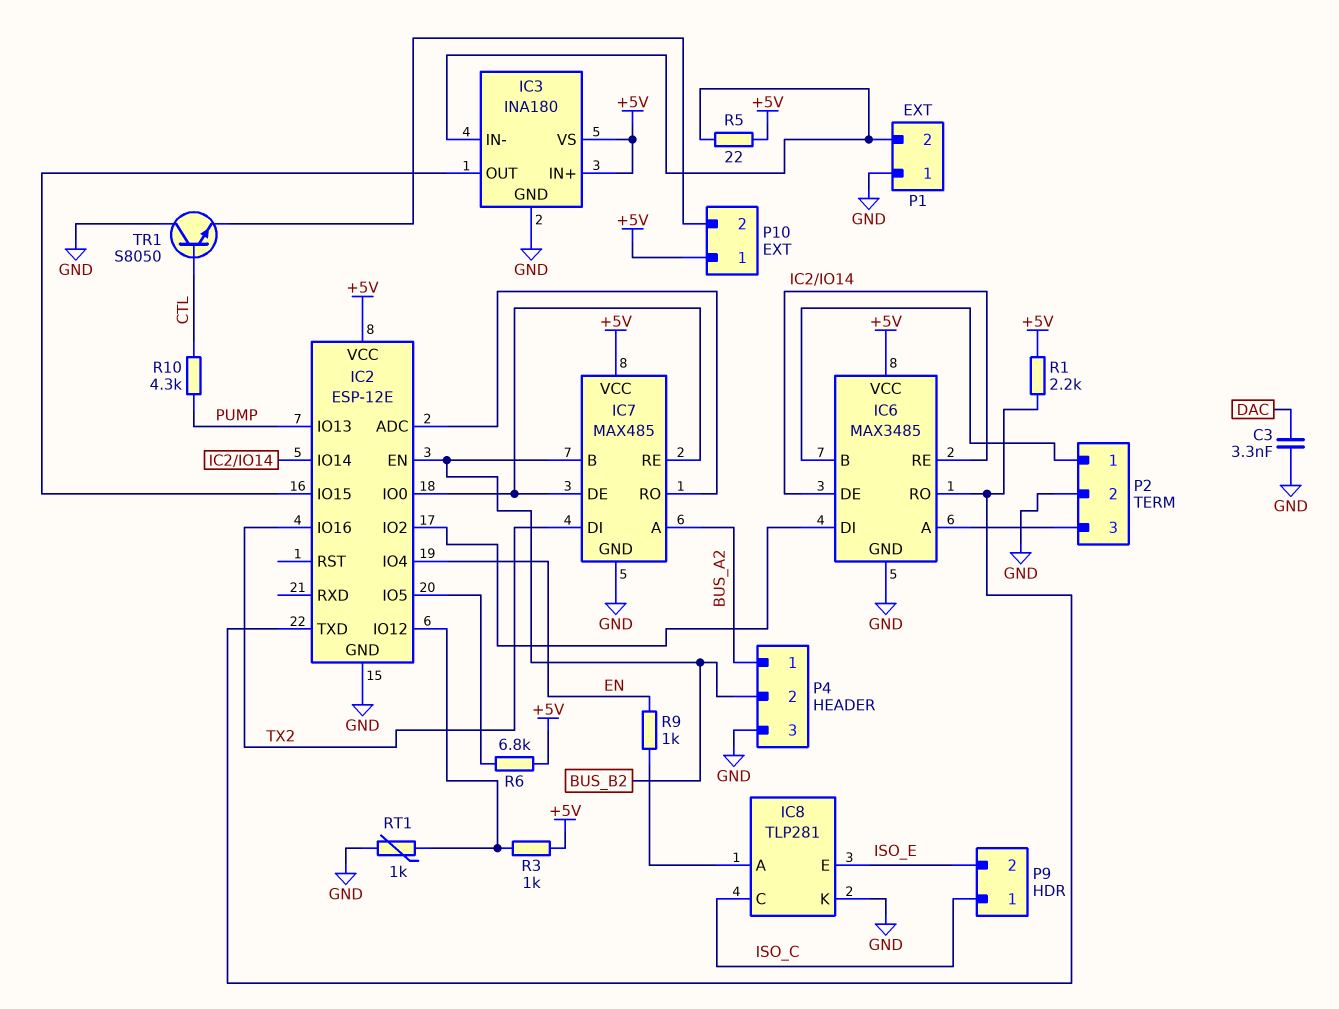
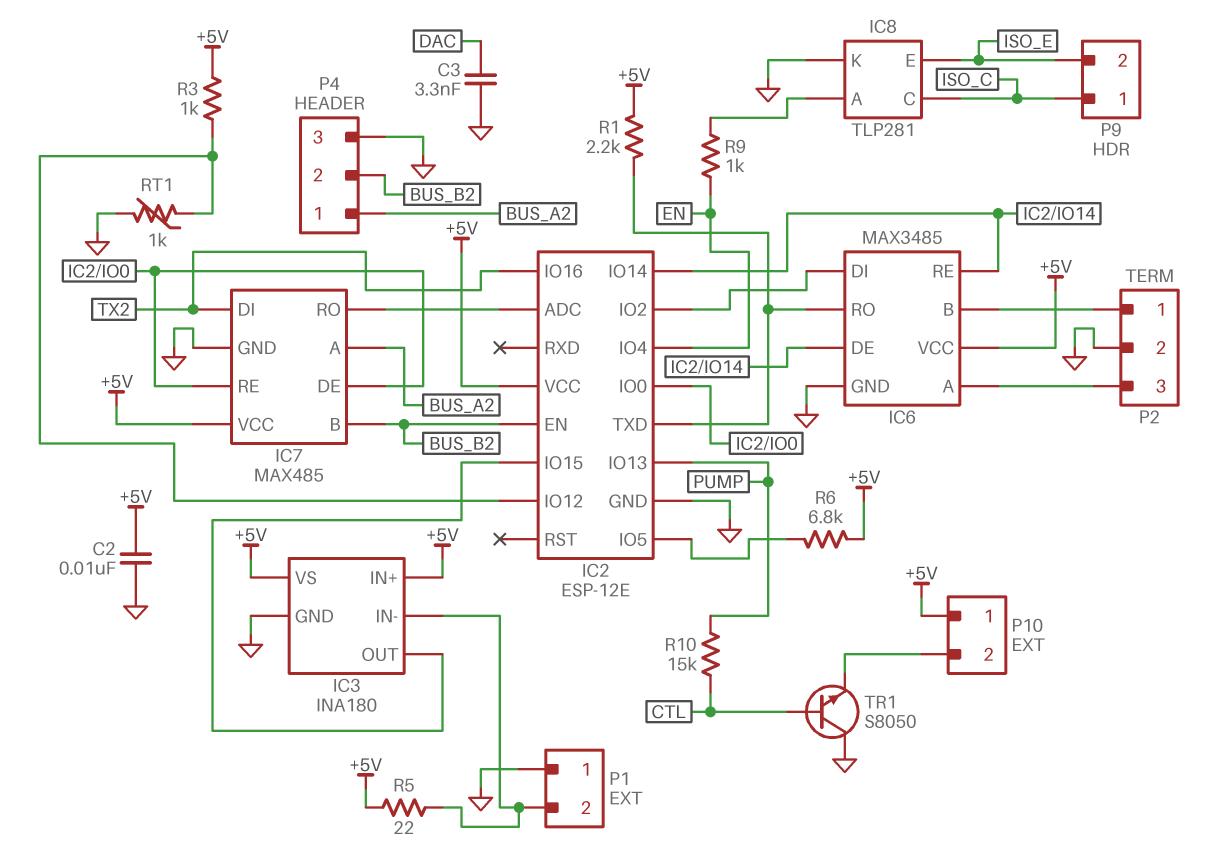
C2: none -> 10nF (+5V, GND)
R10: 4.3k (CTL, PUMP) -> 15k (CTL, PUMP)

